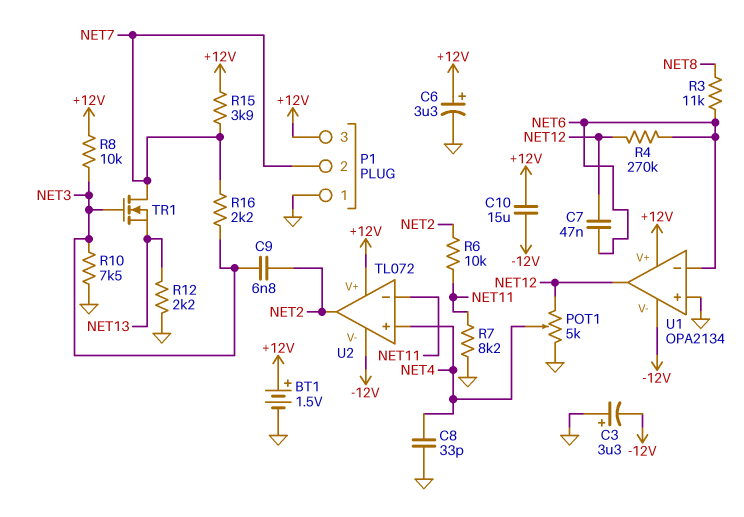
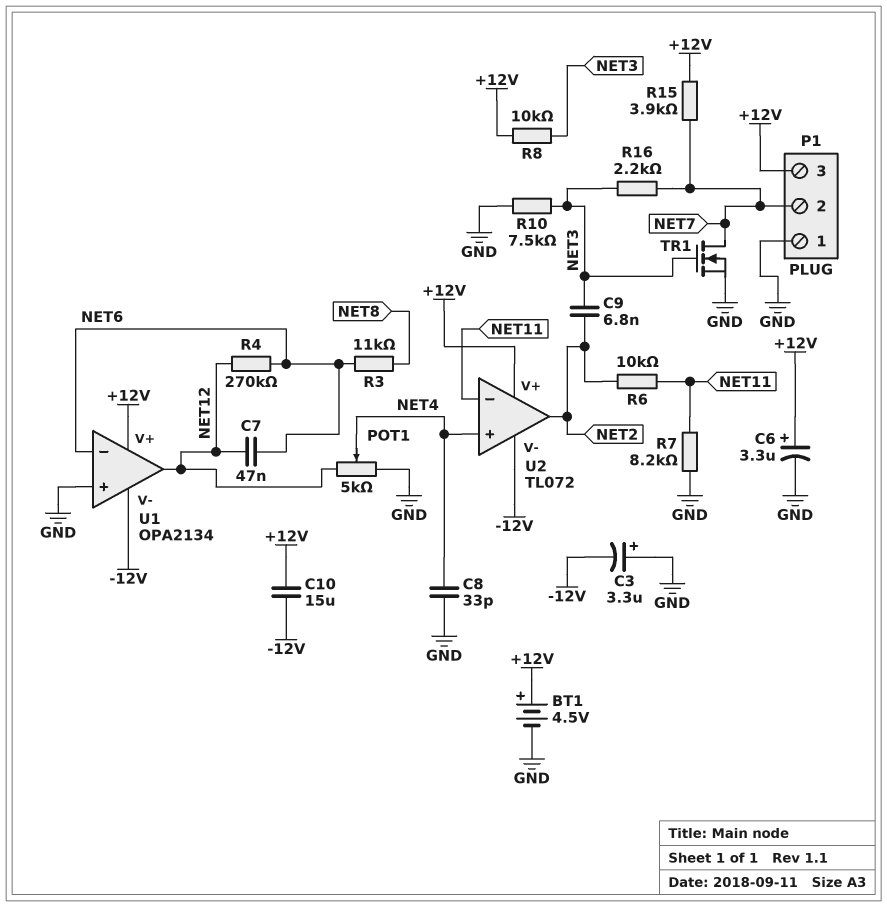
BT1: 1.5V (plus +12V, minus GND) -> 4.5V (plus +12V, minus GND)
R12: 2.2k (GND, NET13) -> none
TR1: NMOS (G NET3, D NET7, S NET13) -> NMOS (G NET3, D NET7, S GND)

